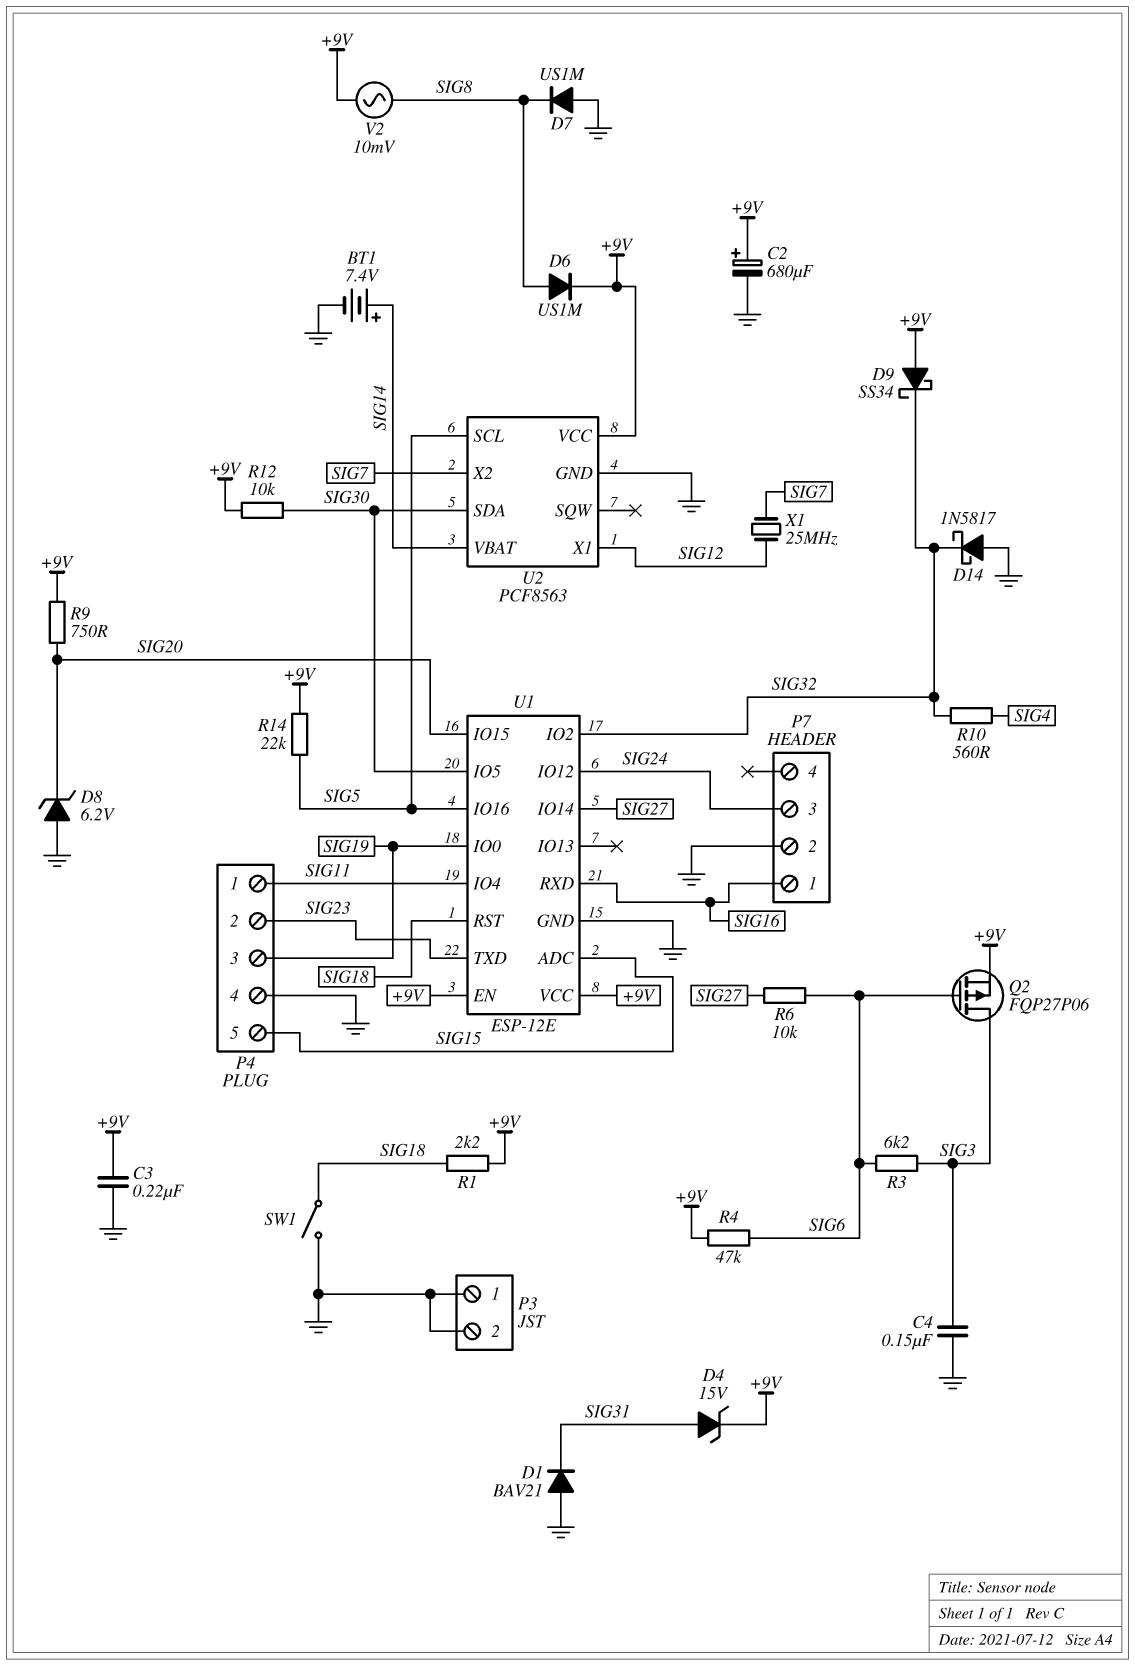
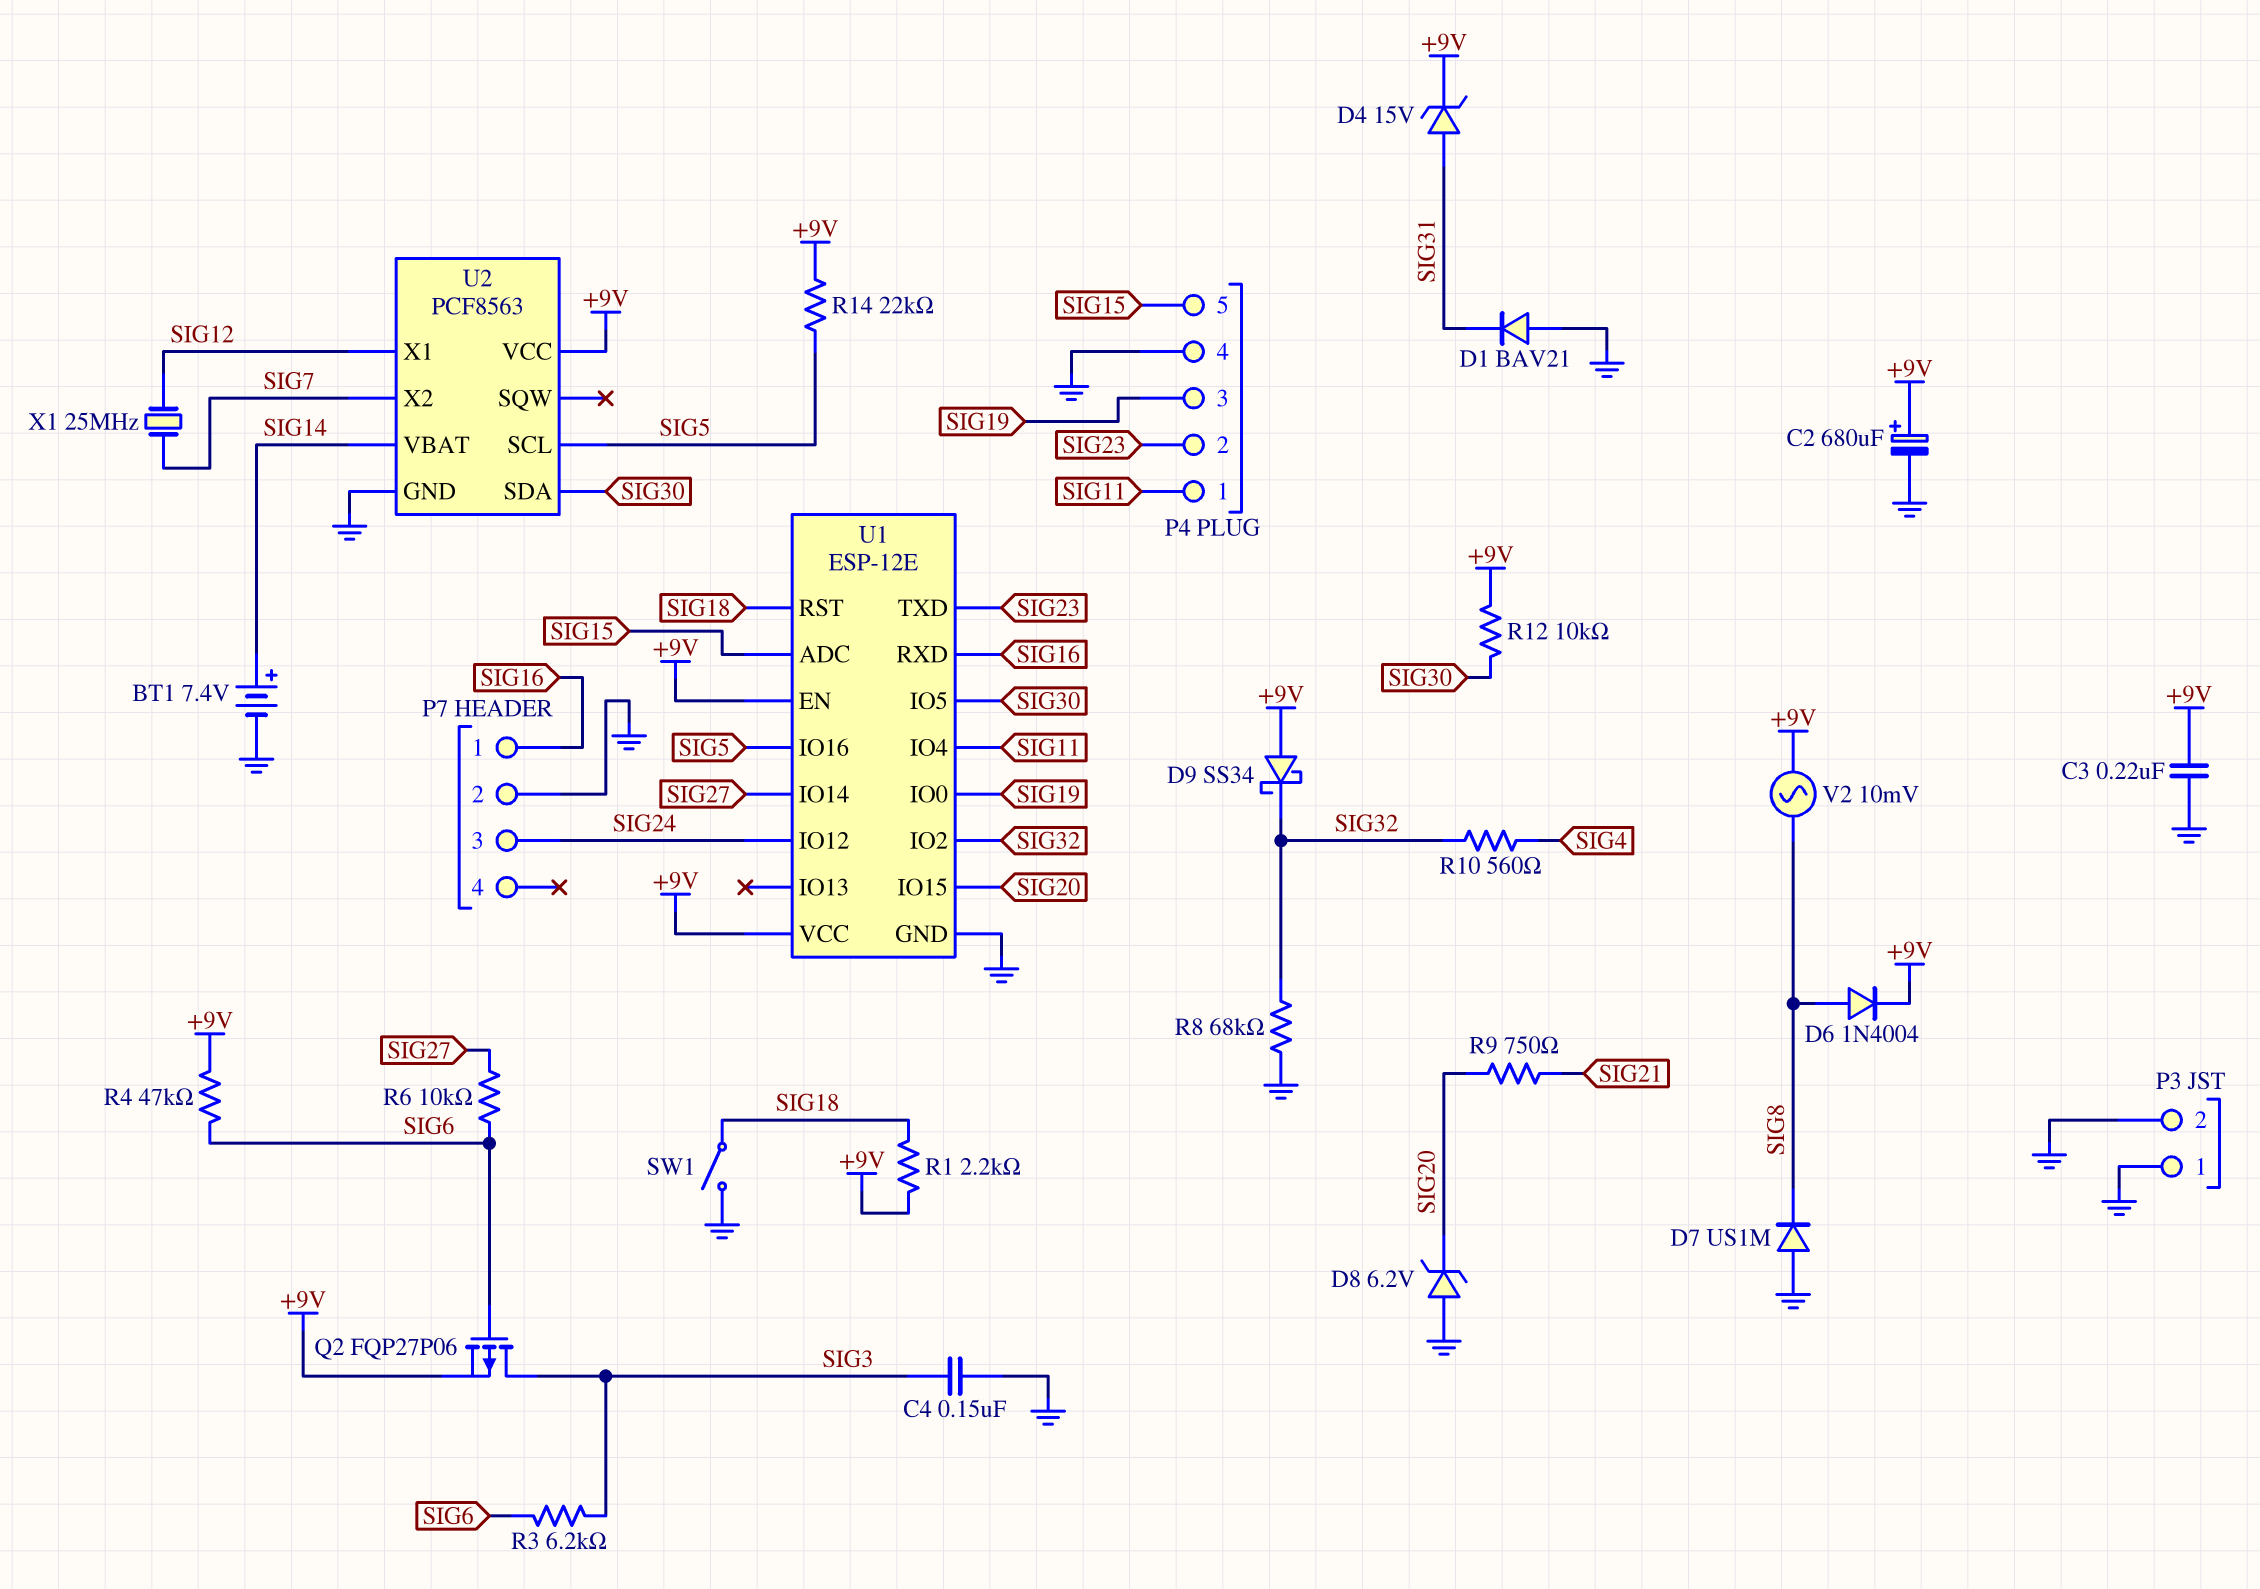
D6: diode US1M (A SIG8, K +9V) -> diode 1N4004 (A SIG8, K +9V)
D14: schottky 1N5817 (A GND, K SIG32) -> none
R8: none -> 68k (GND, SIG32)
R9: 750 (+9V, SIG20) -> 750 (SIG20, SIG21)

